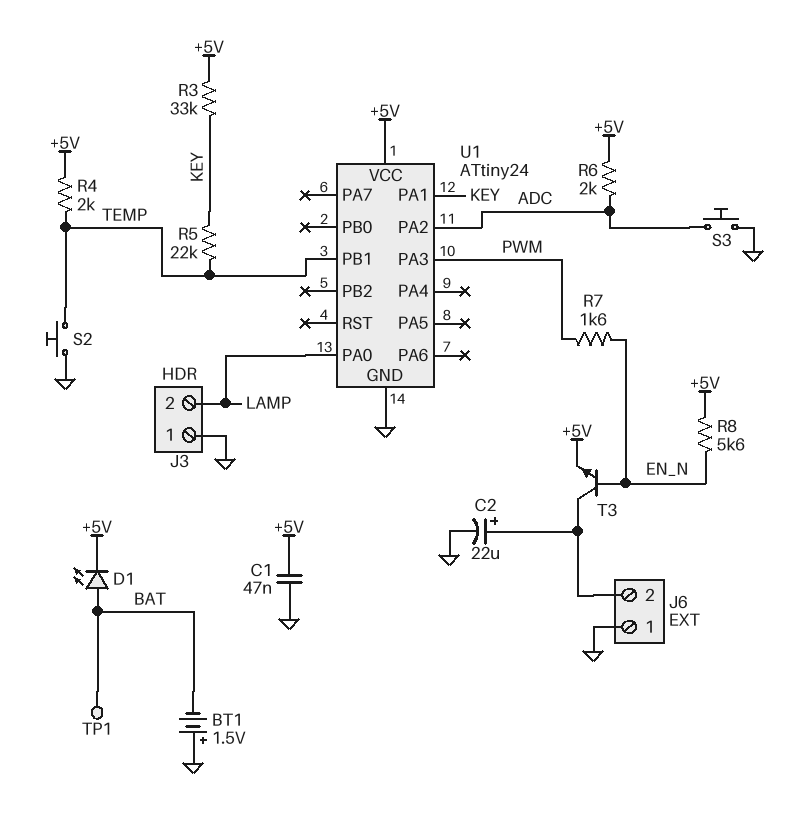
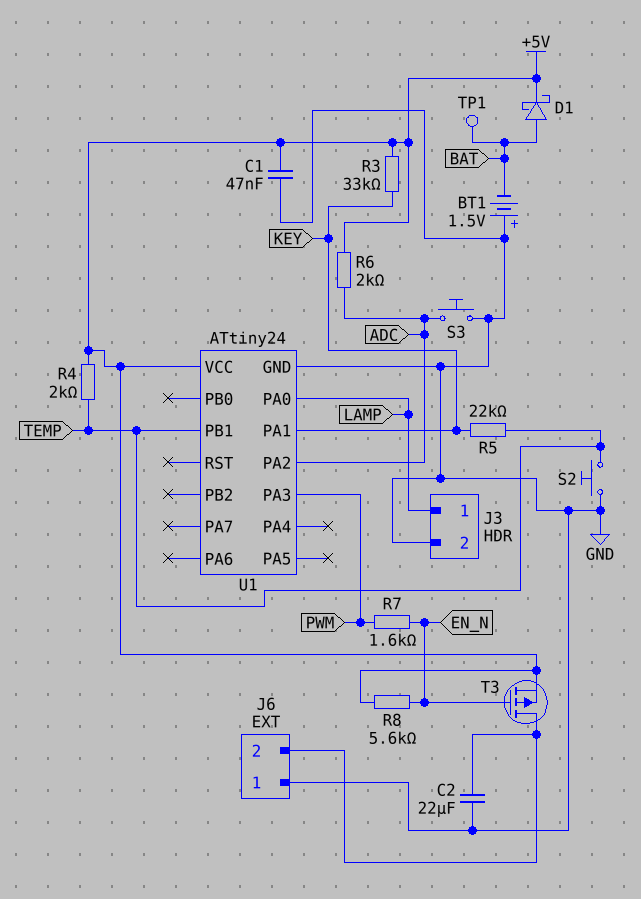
C2: 22uF (plus J6/2, minus GND) -> 22uF (GND, J6/2)
D1: LED (A BAT, K +5V) -> schottky (A BAT, K +5V)
J3 pin 1: GND -> LAMP
J3 pin 2: LAMP -> GND
T3: NPN (B EN_N, C J6/2, E +5V) -> PMOS (G EN_N, D J6/2, S +5V)

